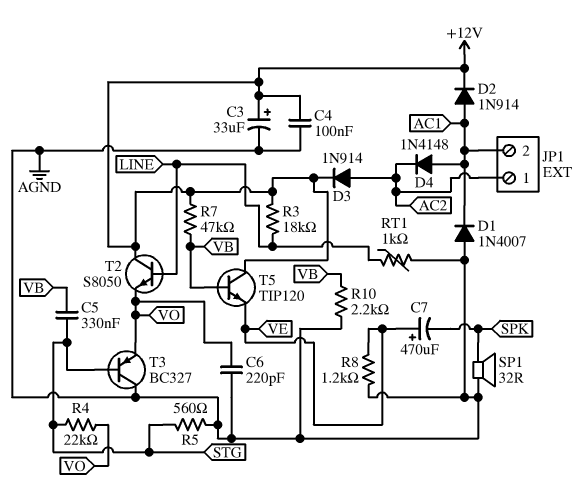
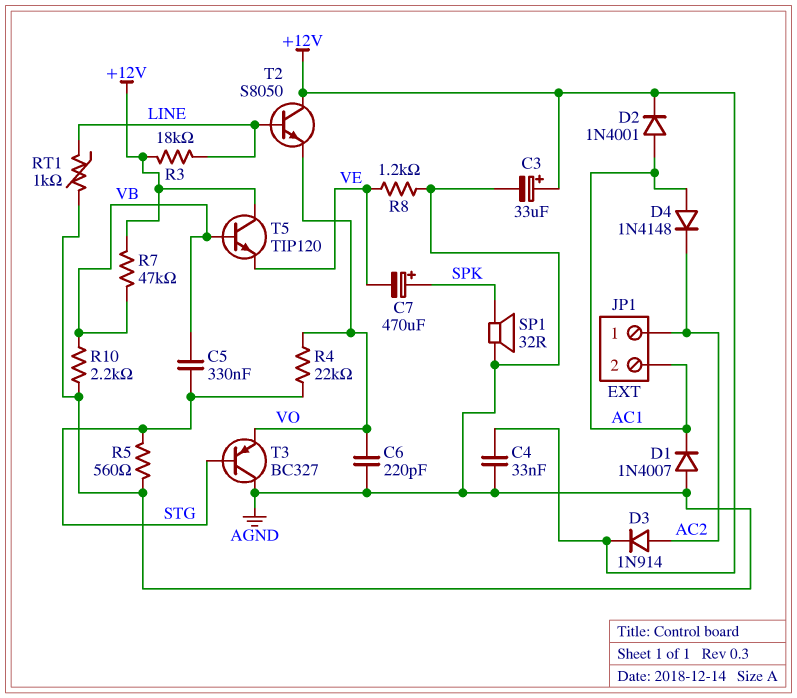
C4: 100nF (+12V, AGND) -> 33nF (+12V, AGND)
C7: 470uF (plus VE, minus SPK) -> 470uF (plus SPK, minus VE)
D2: diode 1N914 (A AC1, K +12V) -> diode 1N4001 (A AC1, K +12V)

